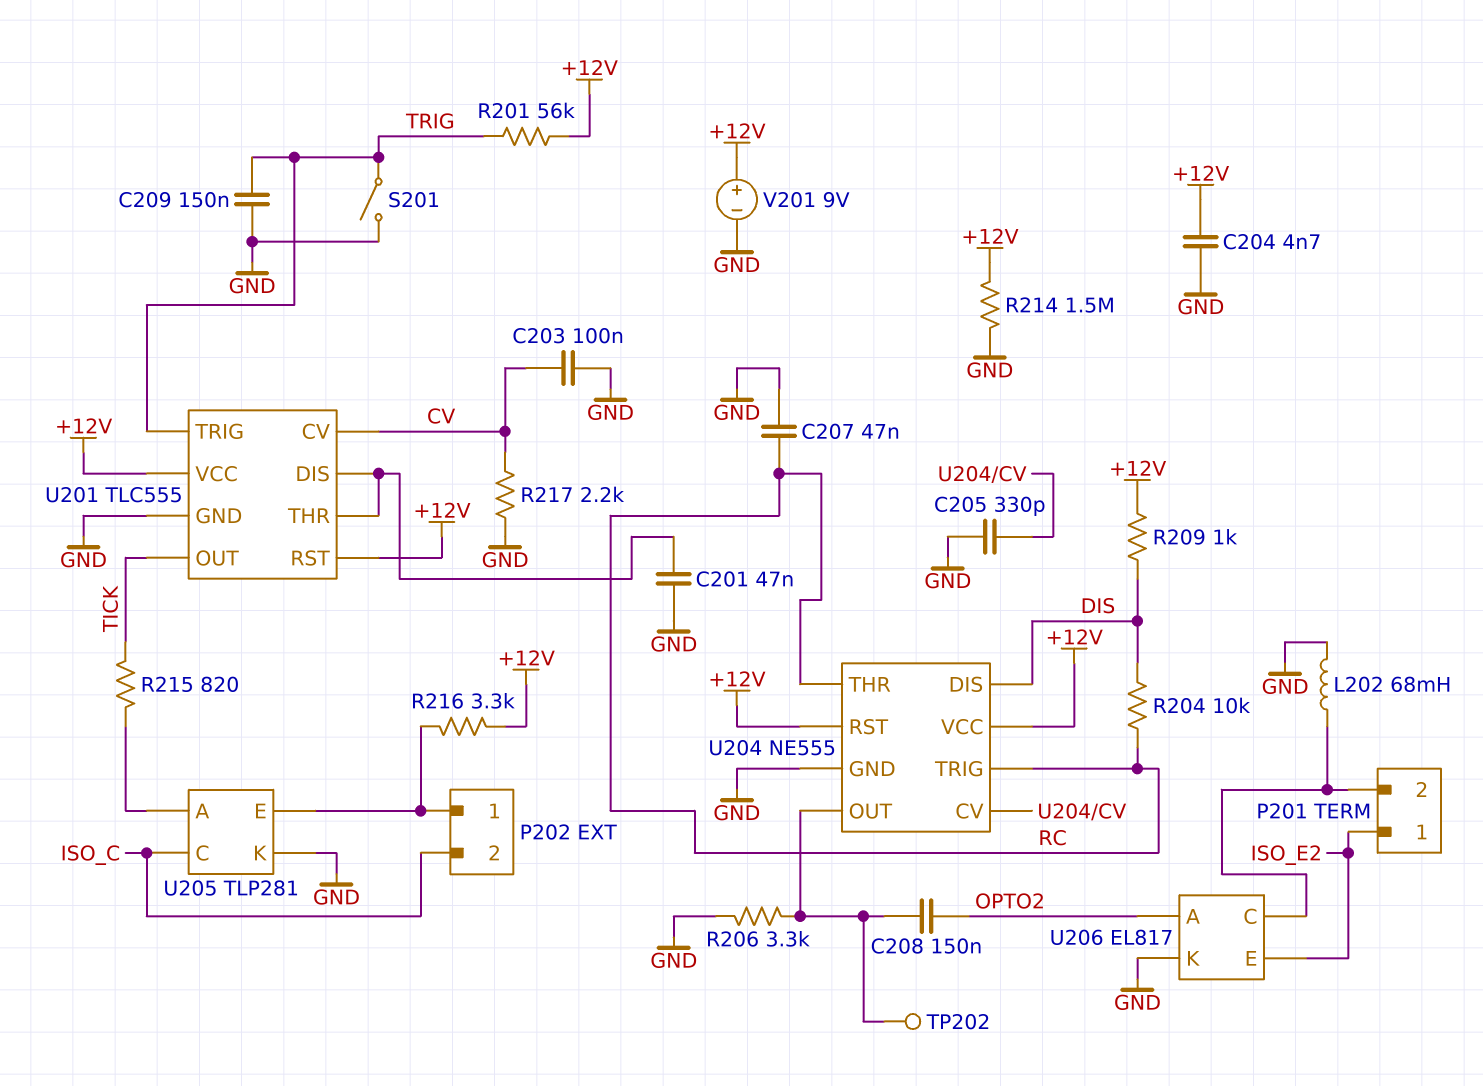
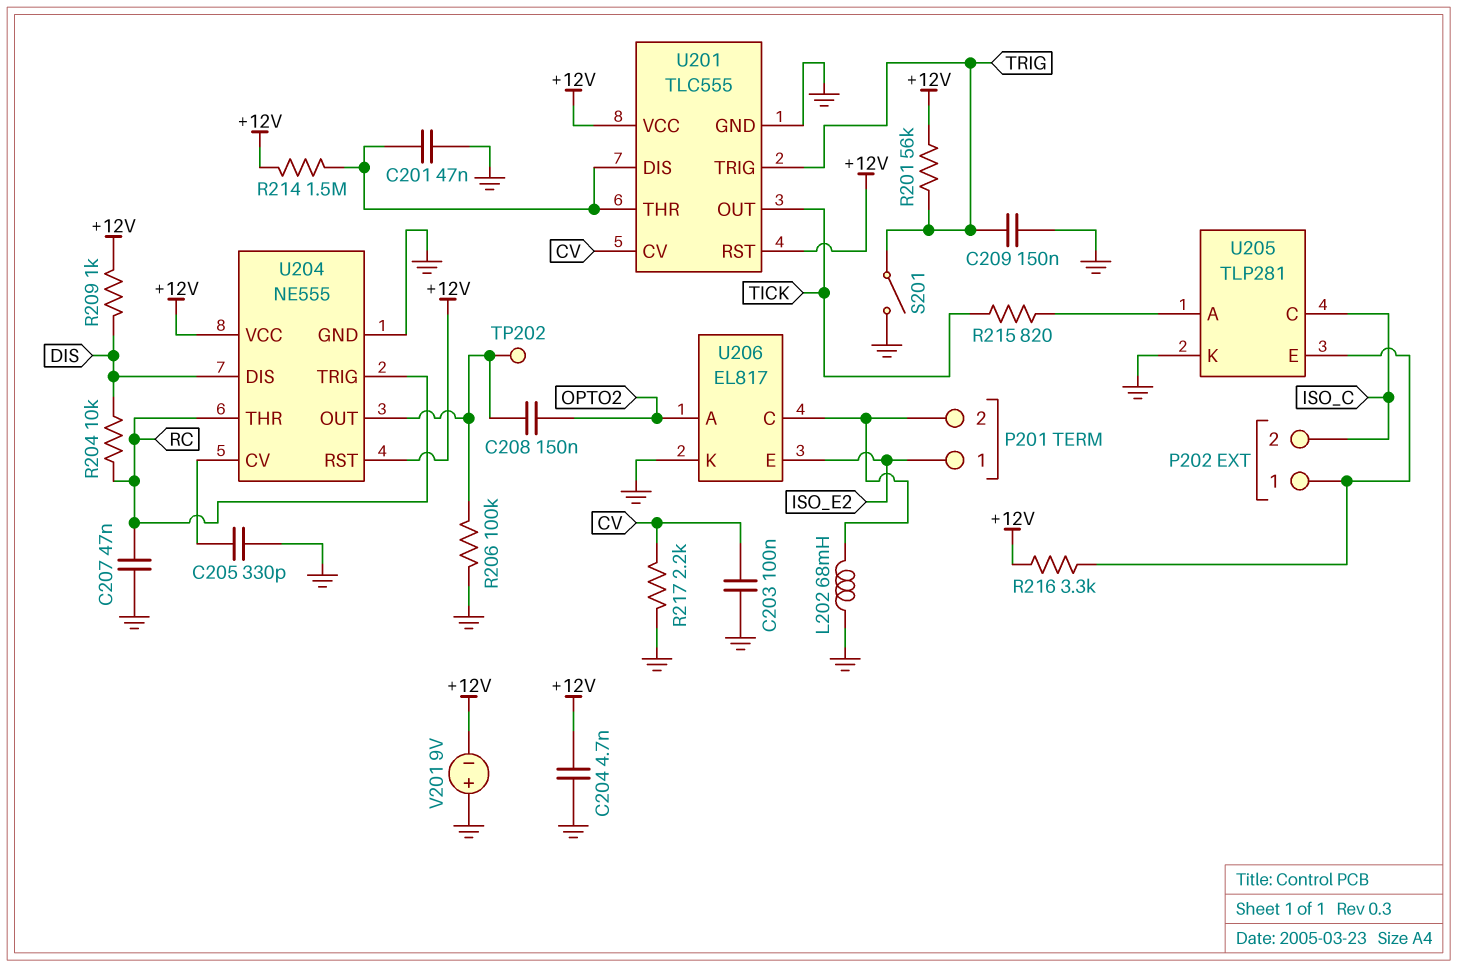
R206: 3.3k (GND, U204/OUT) -> 100k (GND, U204/OUT)
R214: 1.5M (+12V, GND) -> 1.5M (+12V, U201/DIS)
V201: 9V (plus +12V, minus GND) -> 9V (plus GND, minus +12V)

